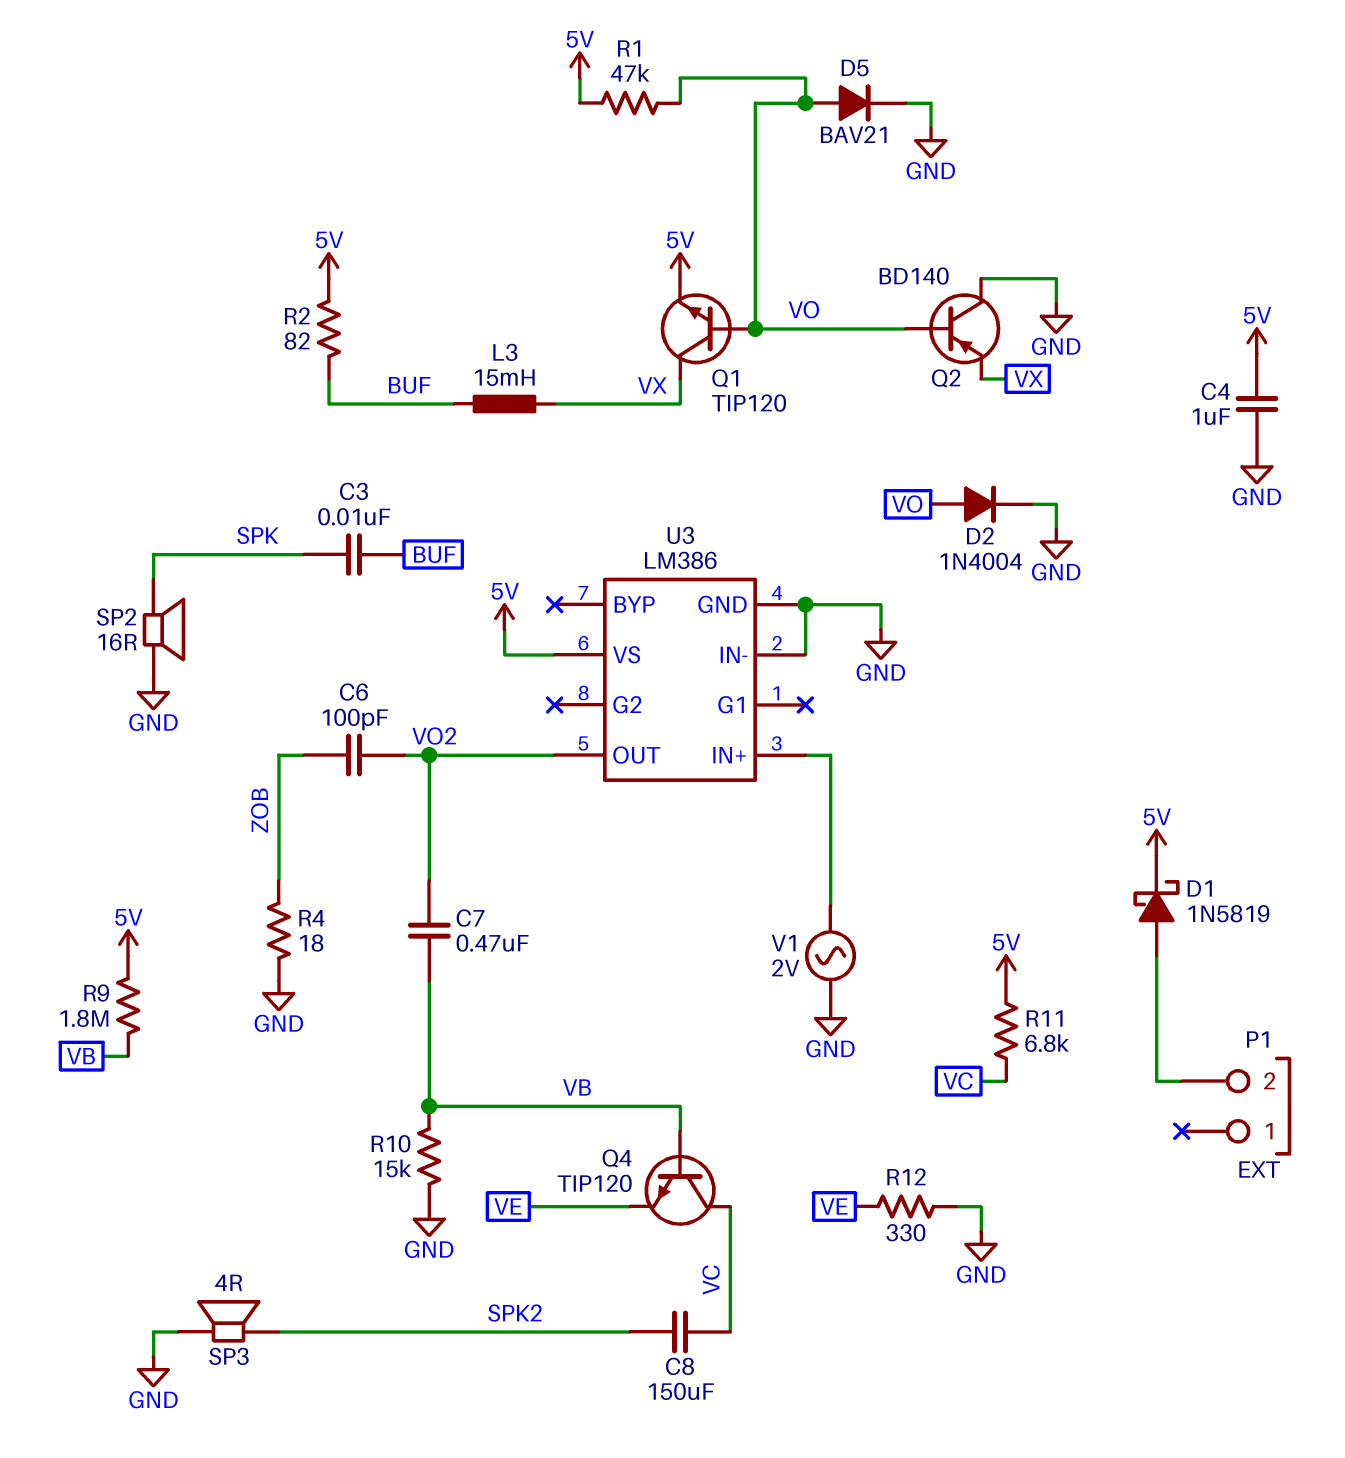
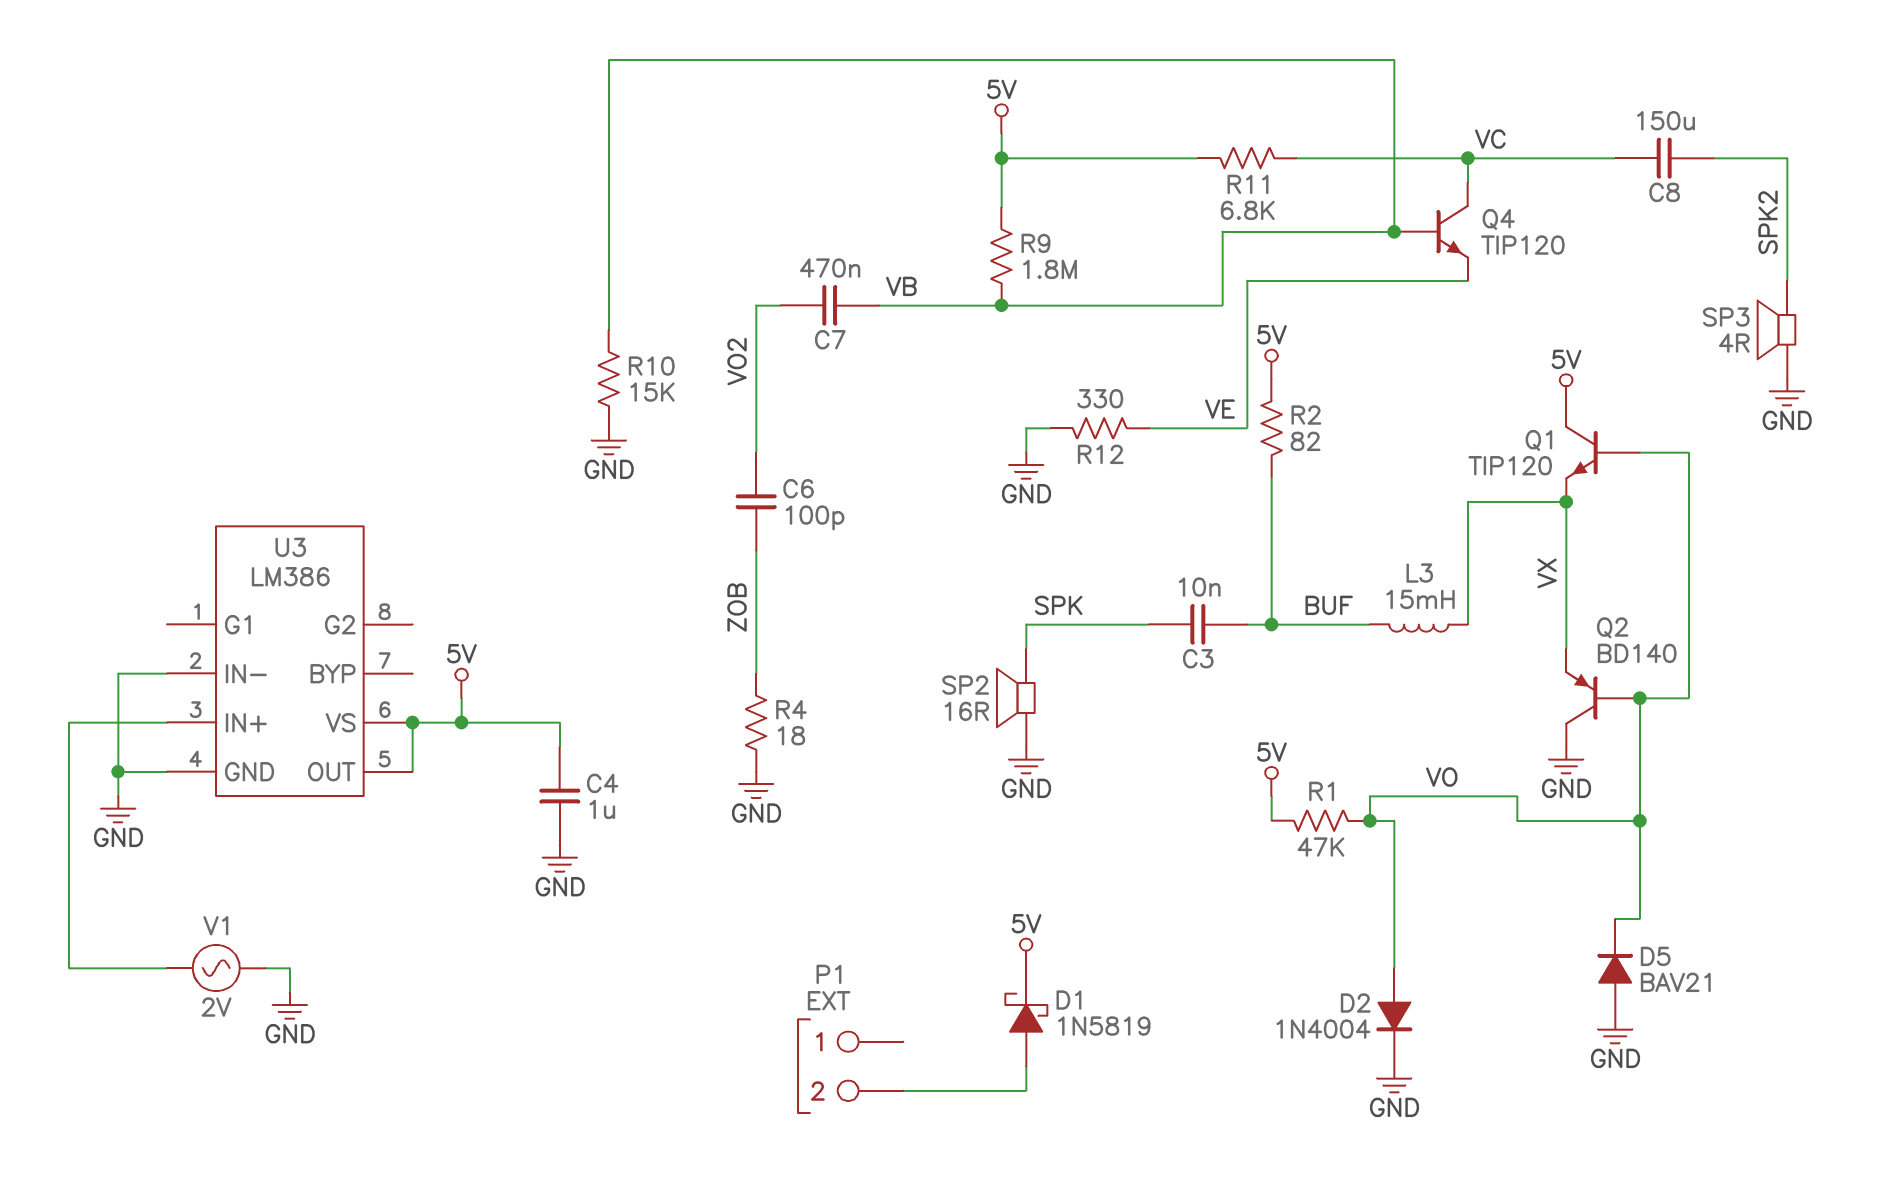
D5: diode BAV21 (A VO, K GND) -> diode BAV21 (A GND, K VO)
Q1: NPN TIP120 (B VO, C VX, E 5V) -> NPN TIP120 (B VO, C 5V, E VX)
U3 pin OUT: VO2 -> 5V

